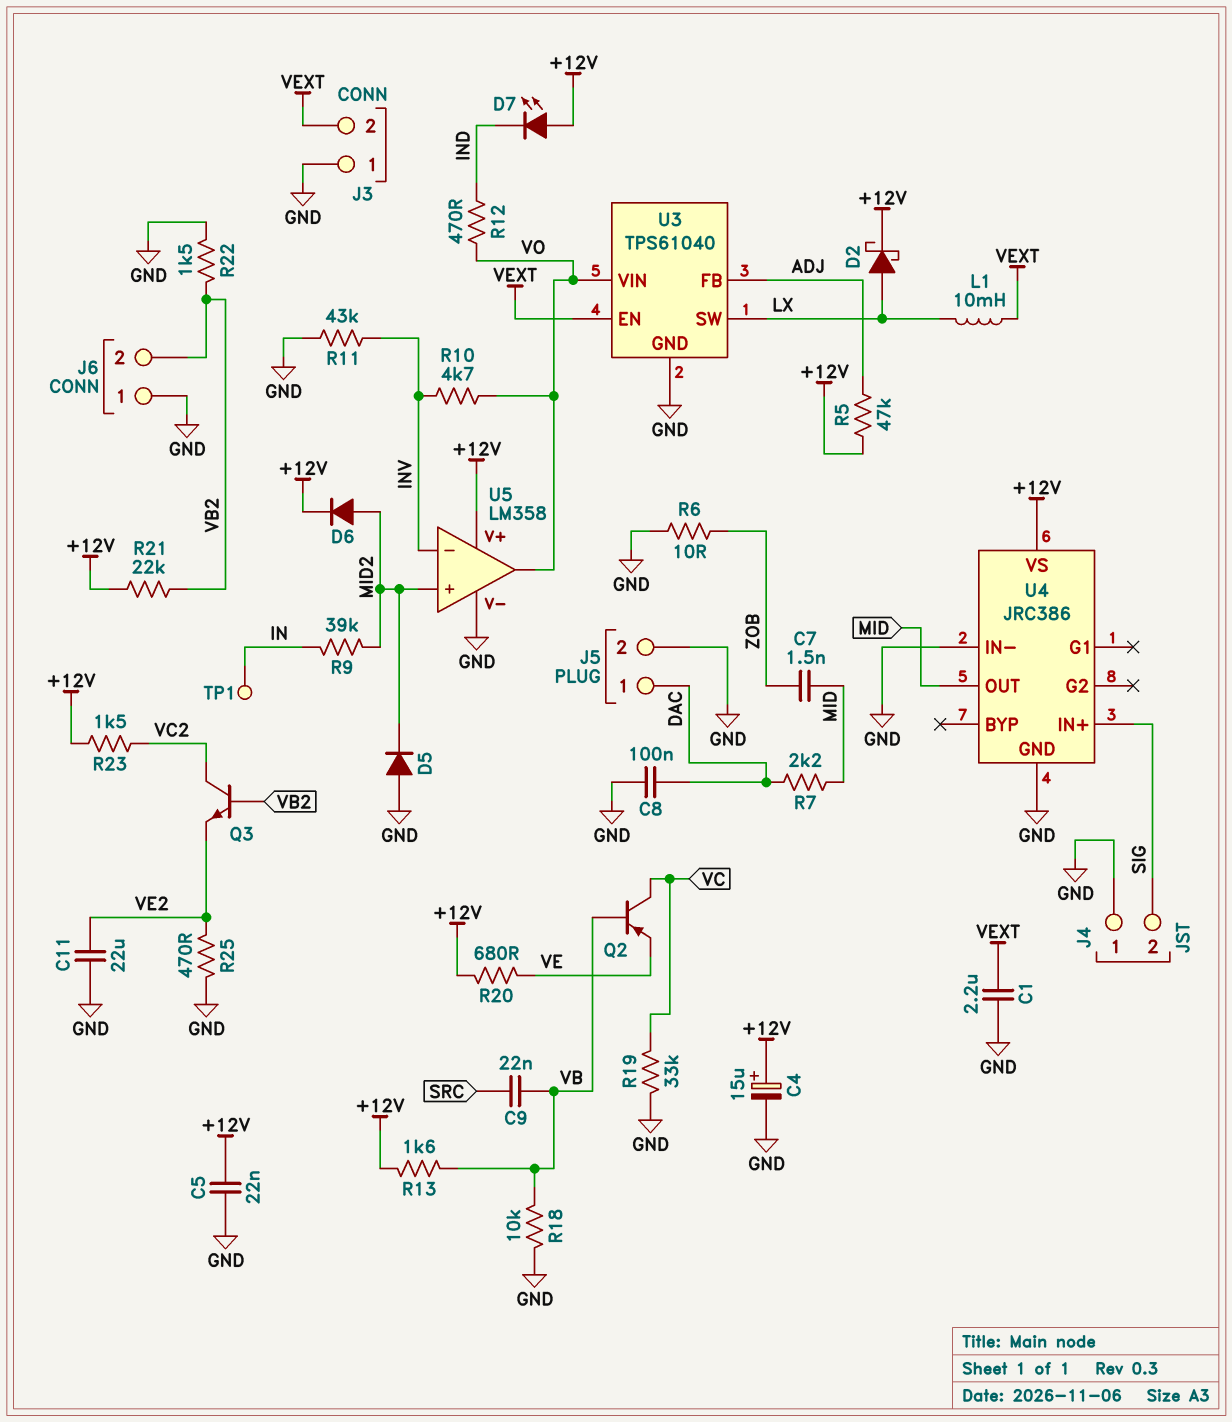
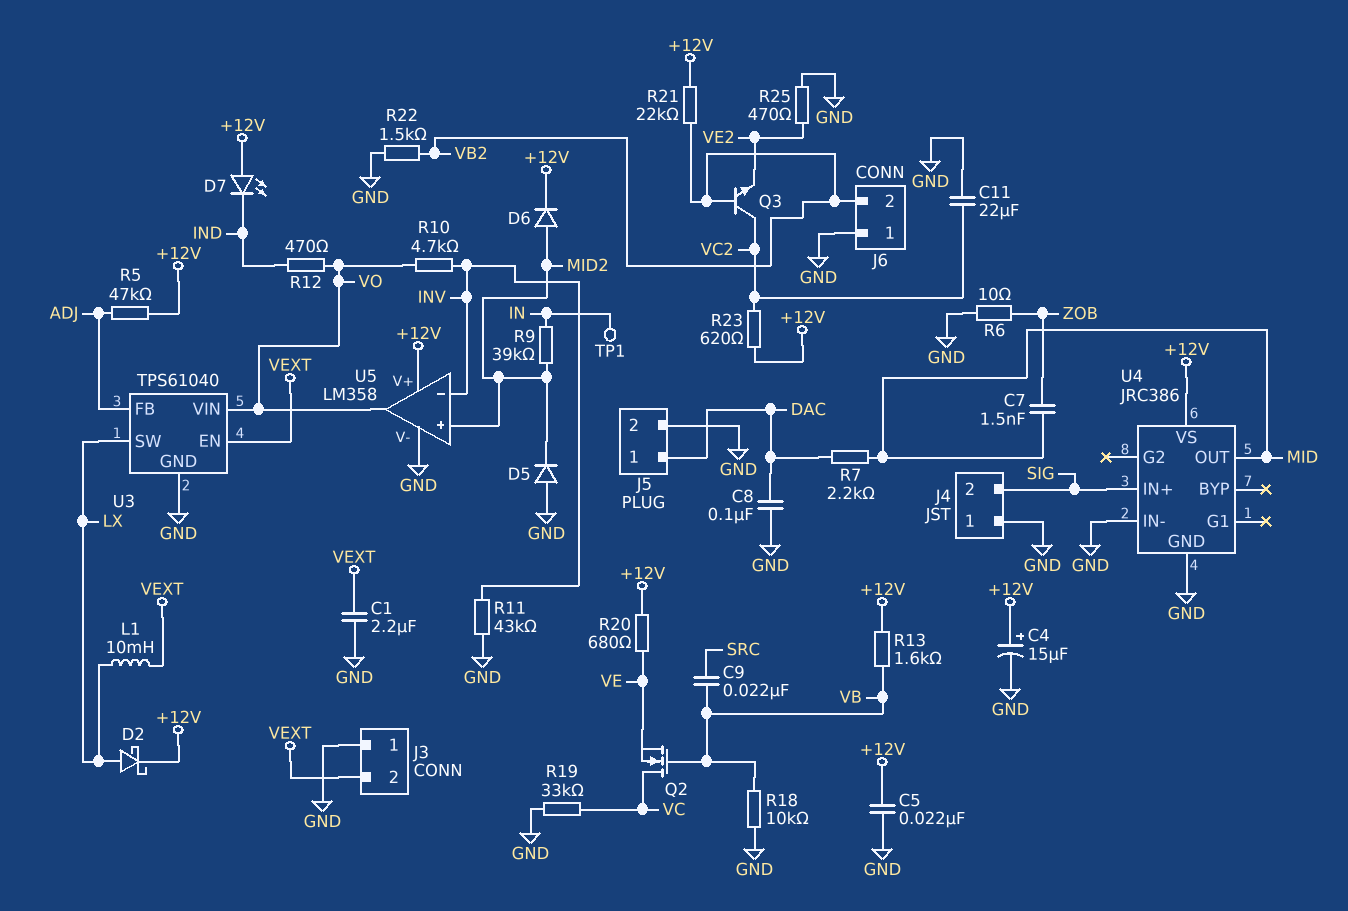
C11: 22uF (GND, VE2) -> 22uF (GND, VC2)
Q2: PNP (B VB, C VC, E VE) -> NMOS (G VB, D VC, S VE)
R23: 1.5k (+12V, VC2) -> 620 (+12V, VC2)

